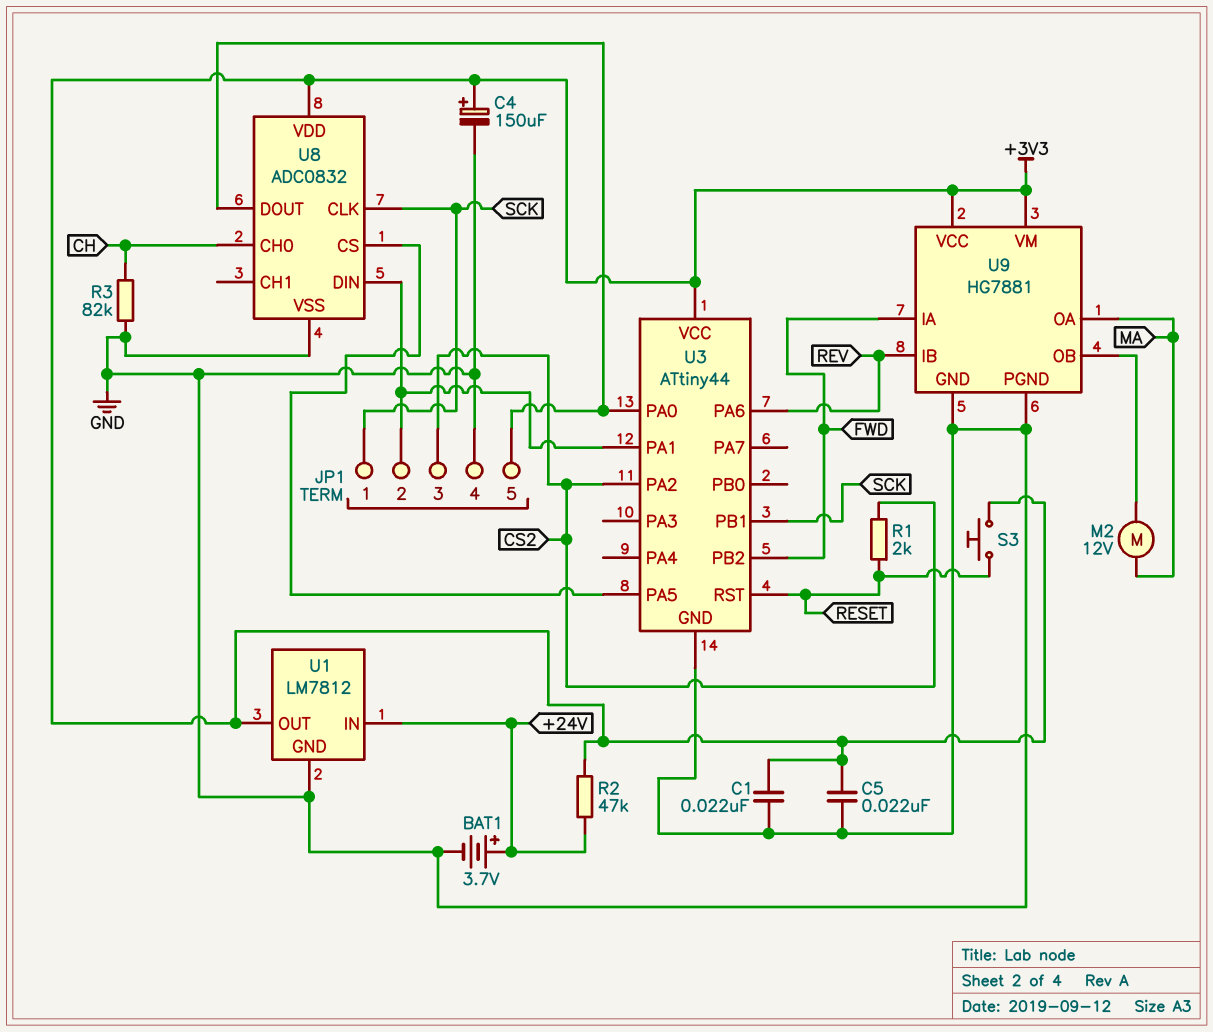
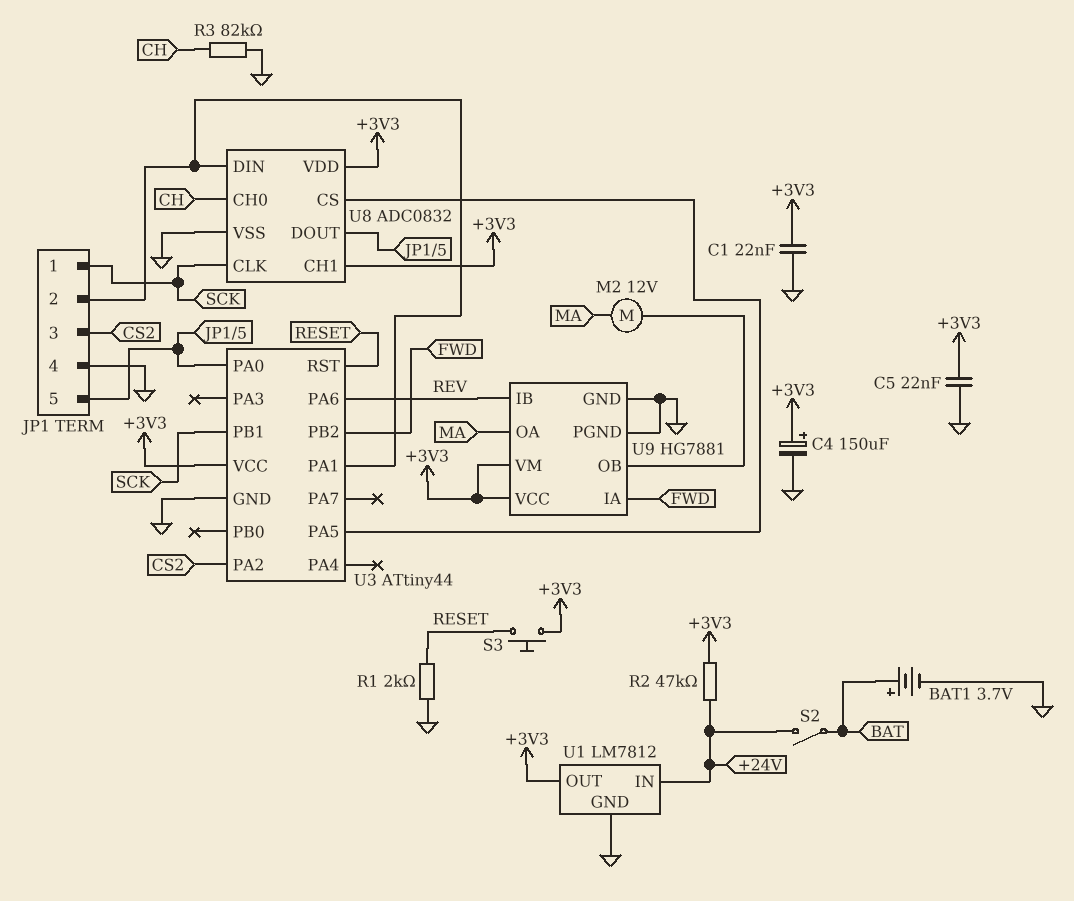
BAT1: 3.7V (plus +24V, minus GND) -> 3.7V (plus BAT, minus GND)
R1: 2k (CS2, RESET) -> 2k (GND, RESET)
S2: none -> switch (+24V, BAT)
U8 pin CH1: none -> +3V3

